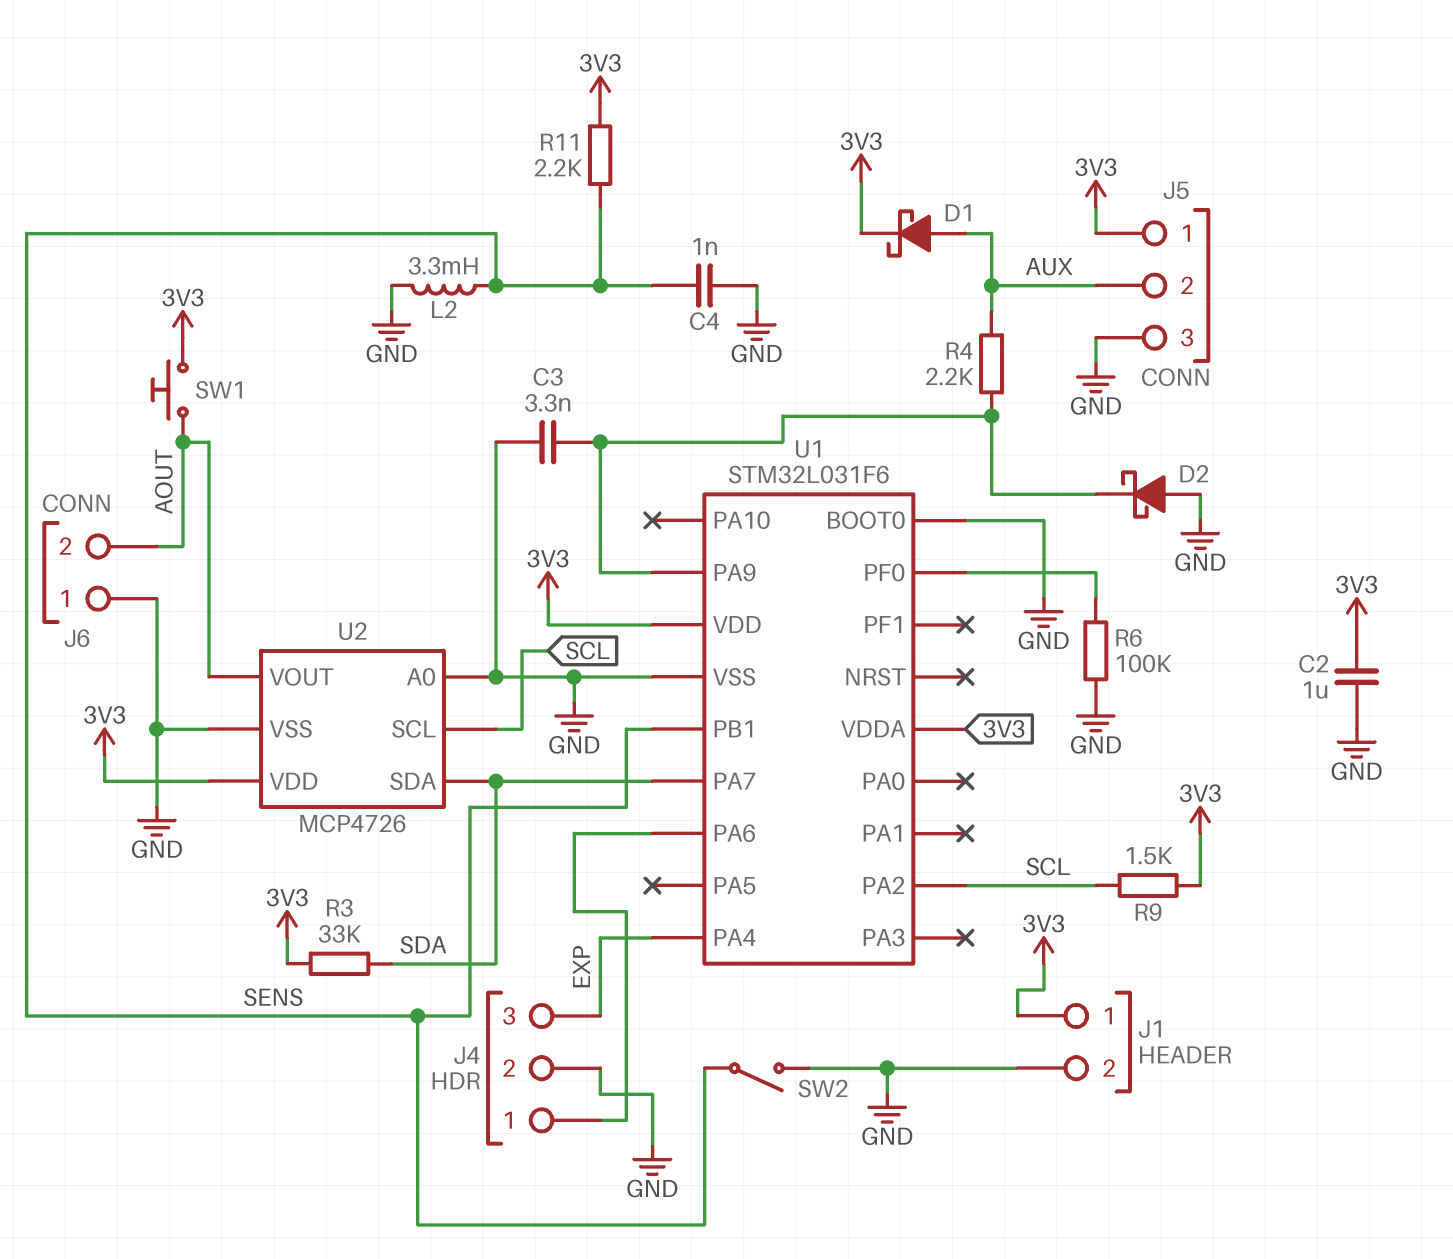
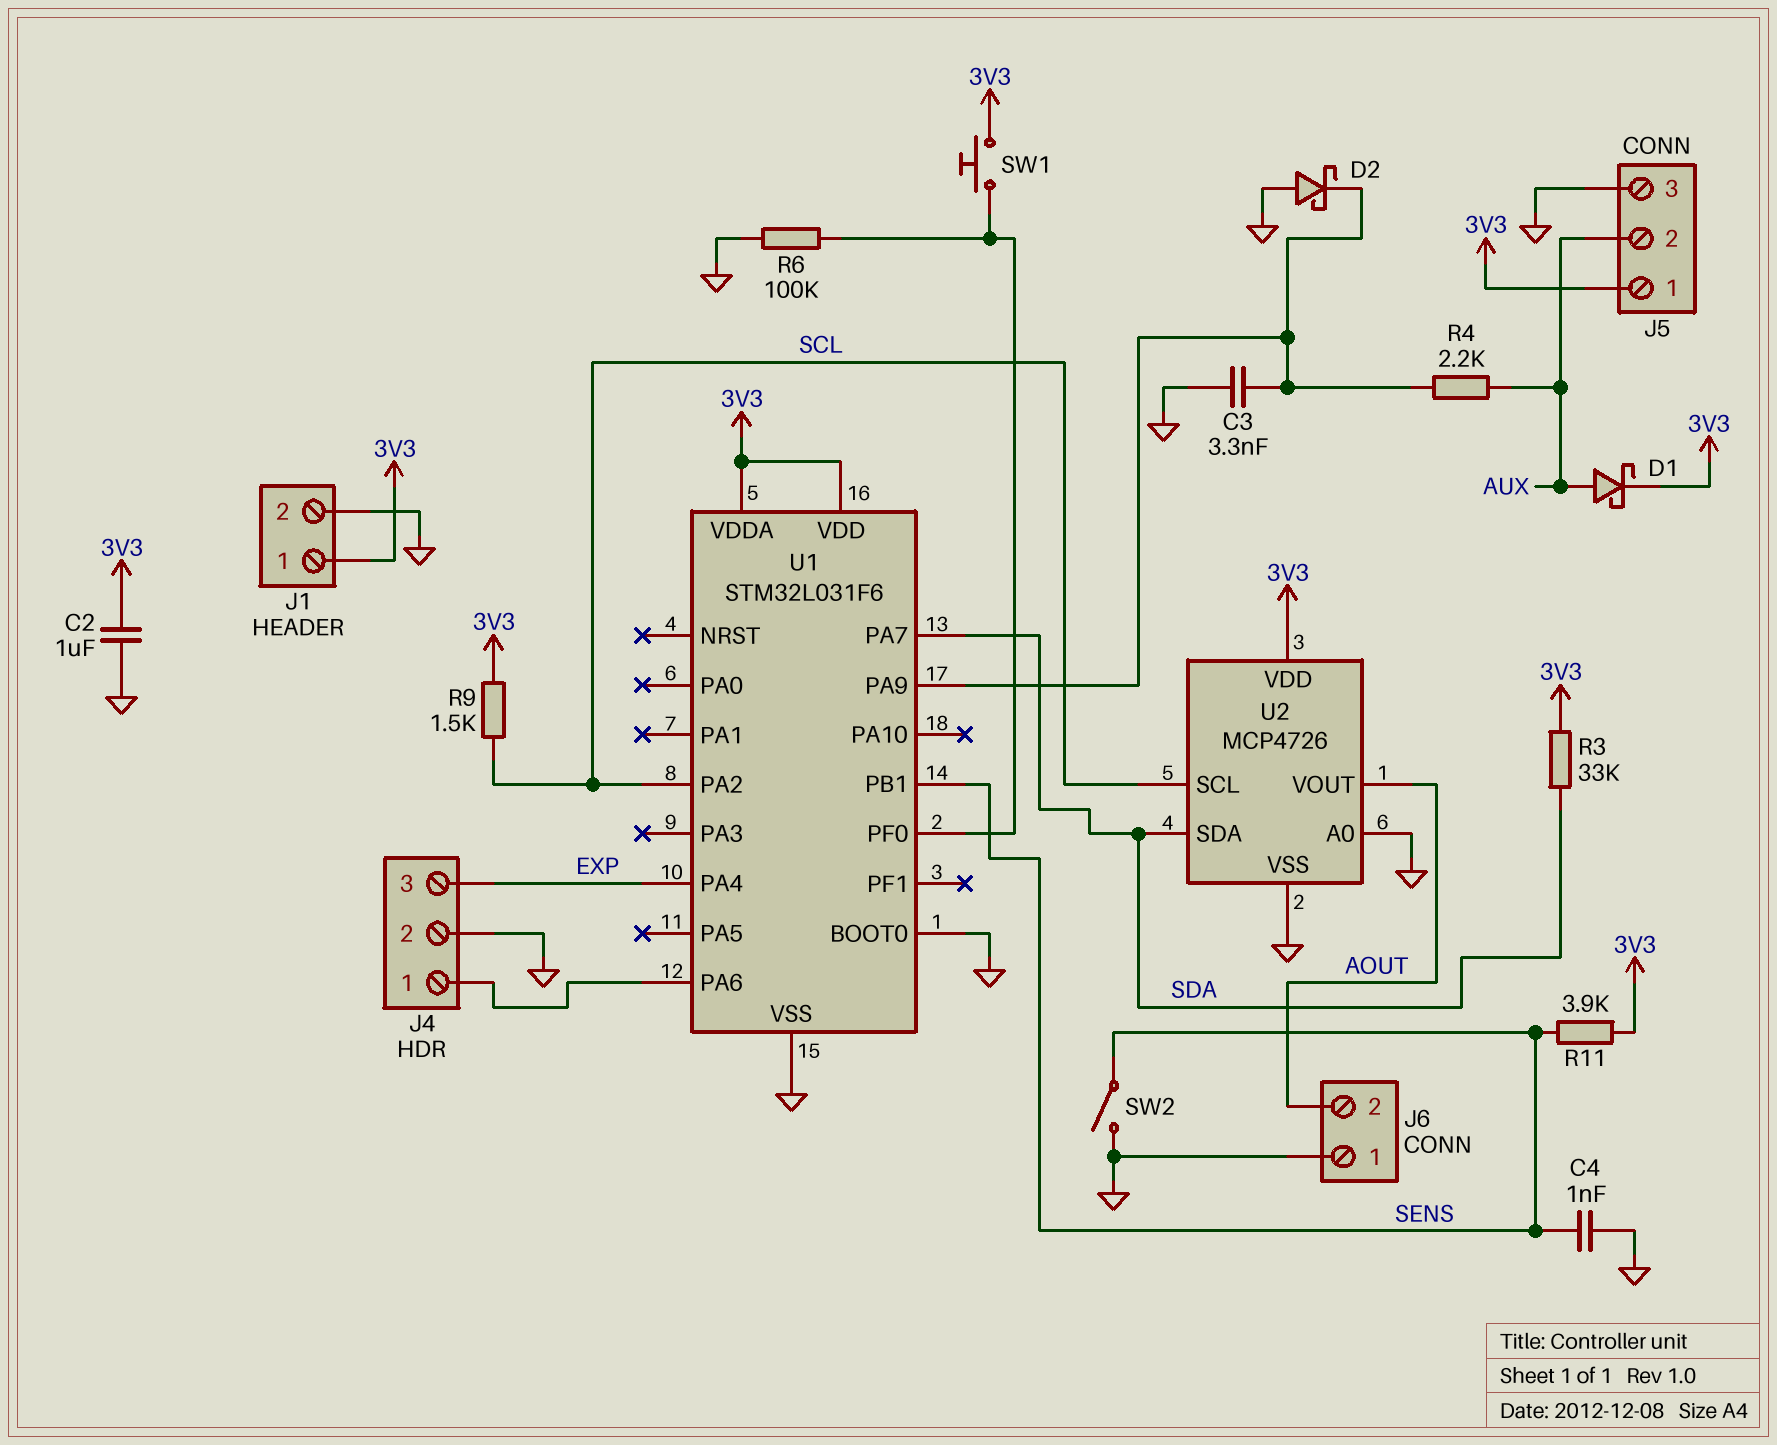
L2: 3.3mH (GND, SENS) -> none
R11: 2.2k (3V3, SENS) -> 3.9k (3V3, SENS)
SW1: button (3V3, AOUT) -> button (3V3, U1/PF0)

